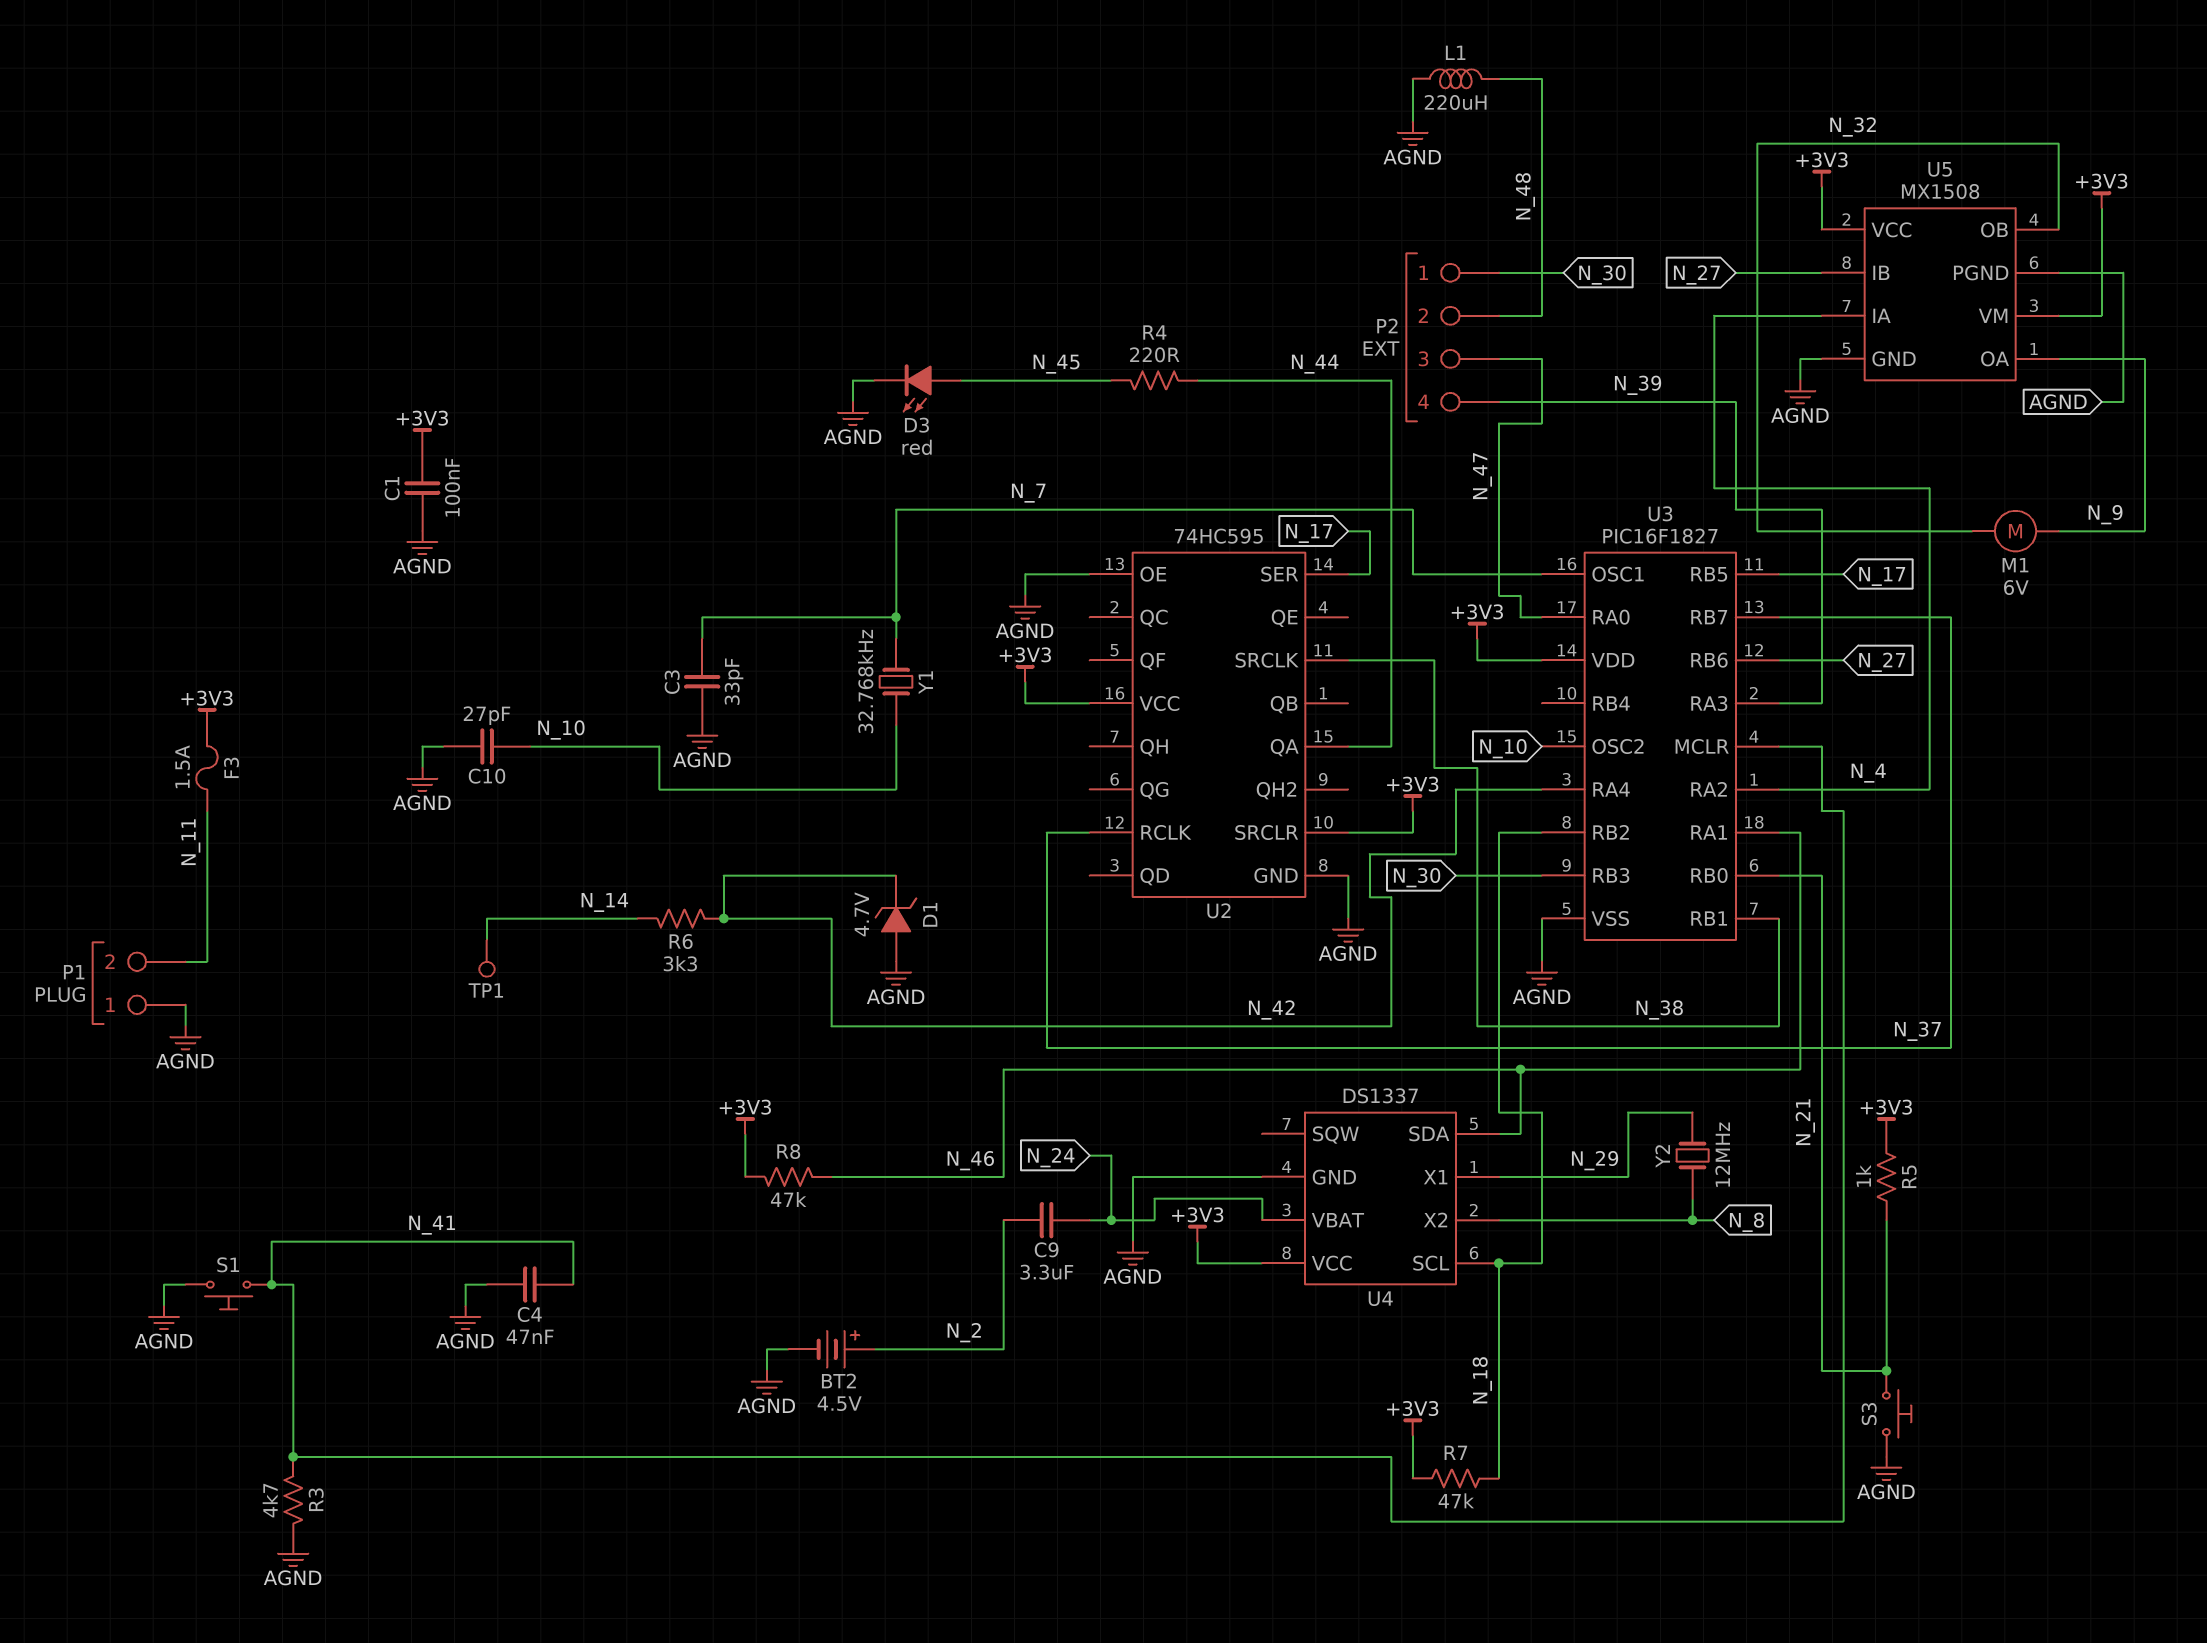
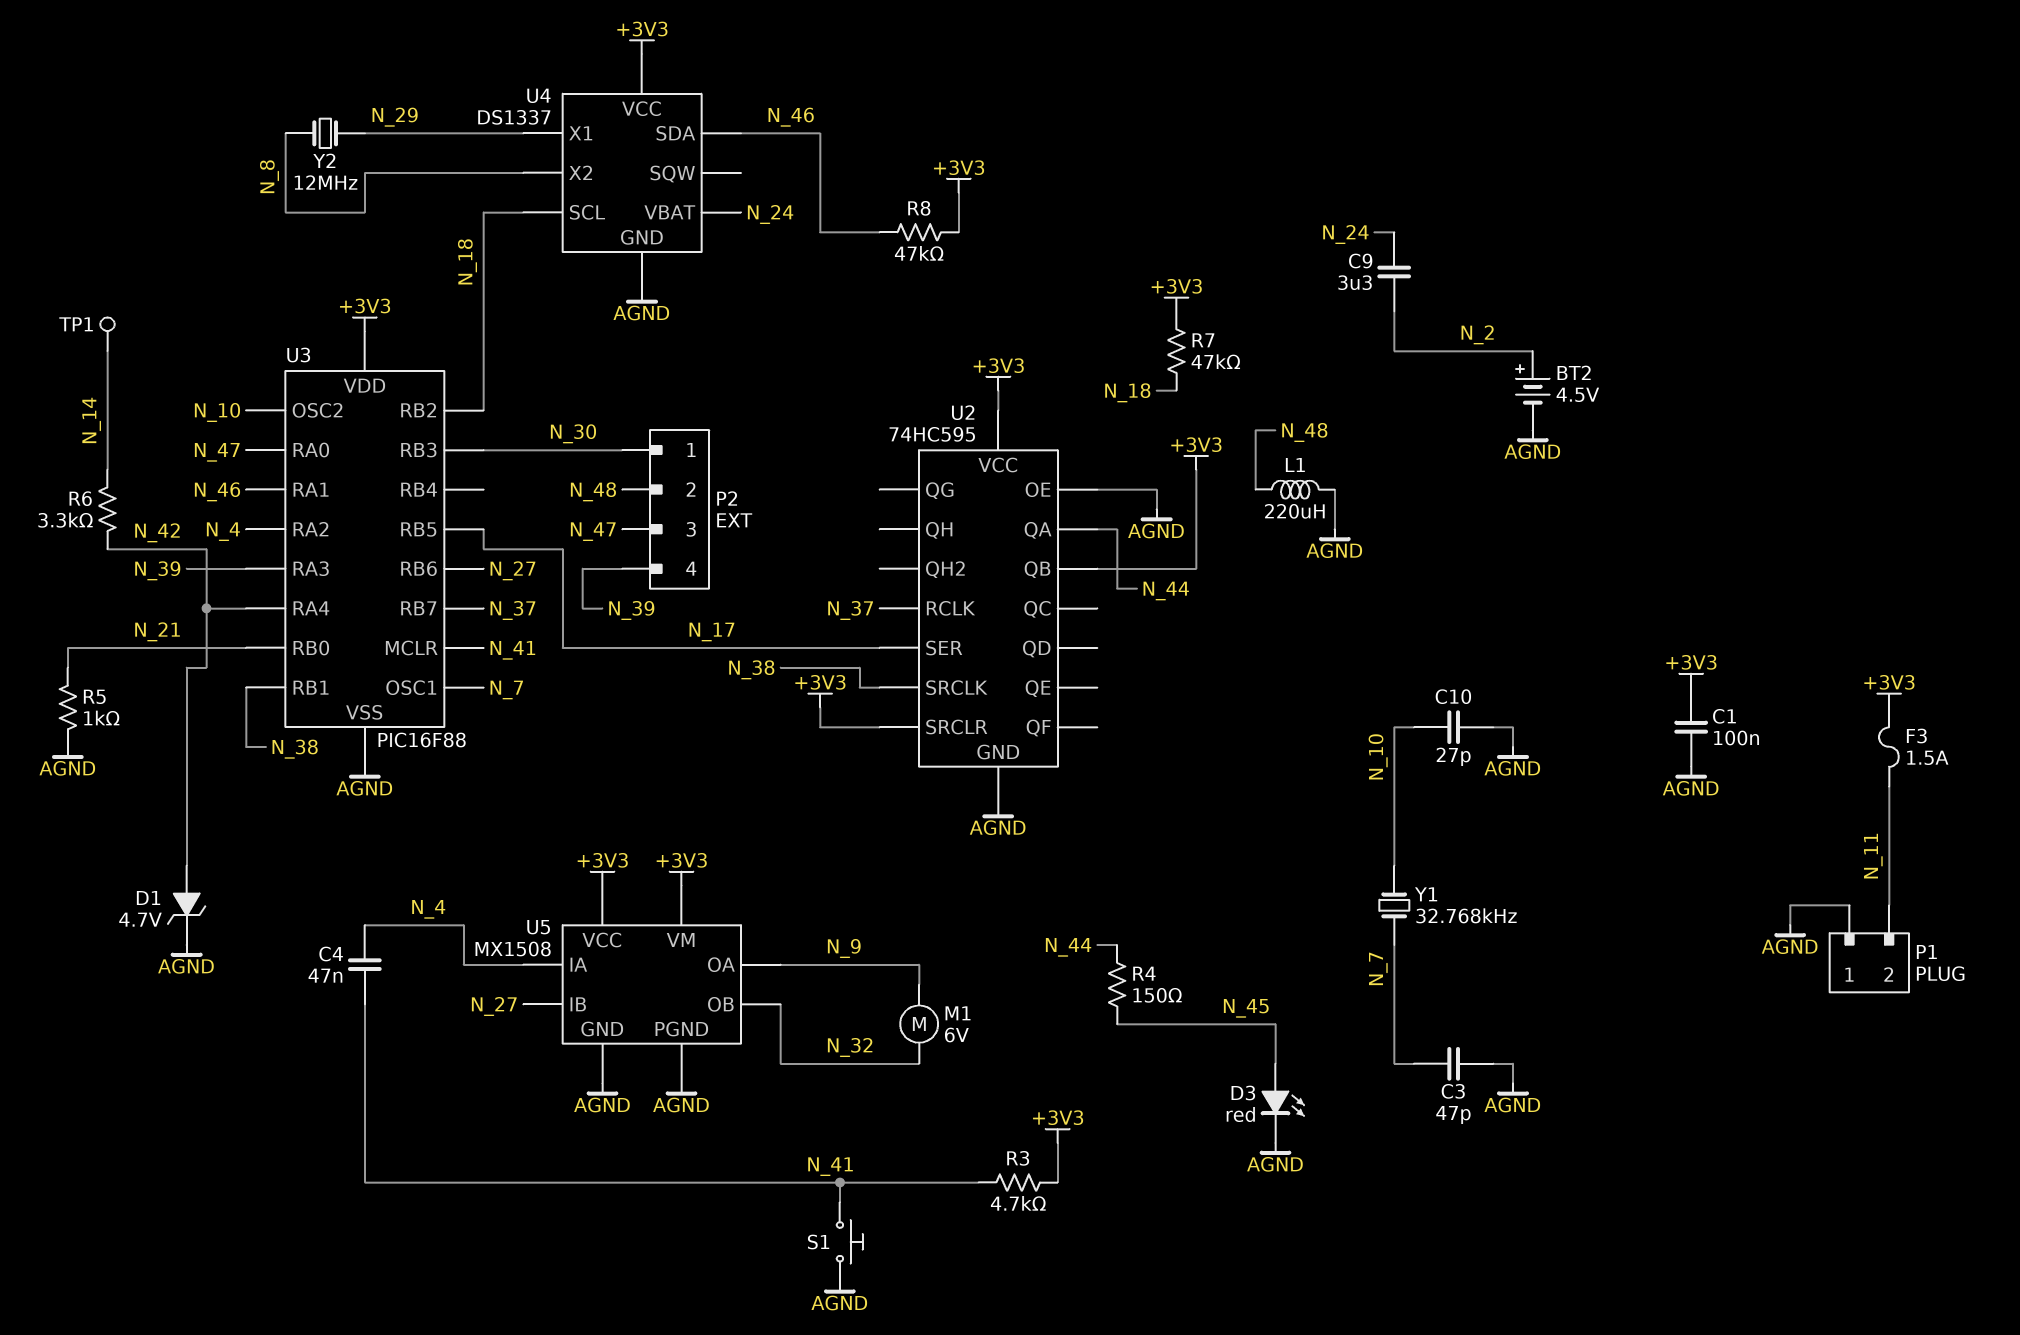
C3: 33pF (AGND, N_7) -> 47pF (AGND, N_7)
C4: 47nF (AGND, N_41) -> 47nF (N_4, N_41)
D1: zener 4.7V (A AGND, K N_42) -> zener 4.7V (A N_42, K AGND)
R3: 4.7k (AGND, N_41) -> 4.7k (+3V3, N_41)
R4: 220 (N_44, N_45) -> 150 (N_44, N_45)
R5: 1k (+3V3, N_21) -> 1k (AGND, N_21)
S3: button (AGND, N_21) -> none
U2 pin QB: none -> +3V3
U3: PIC16F1827 -> PIC16F88

